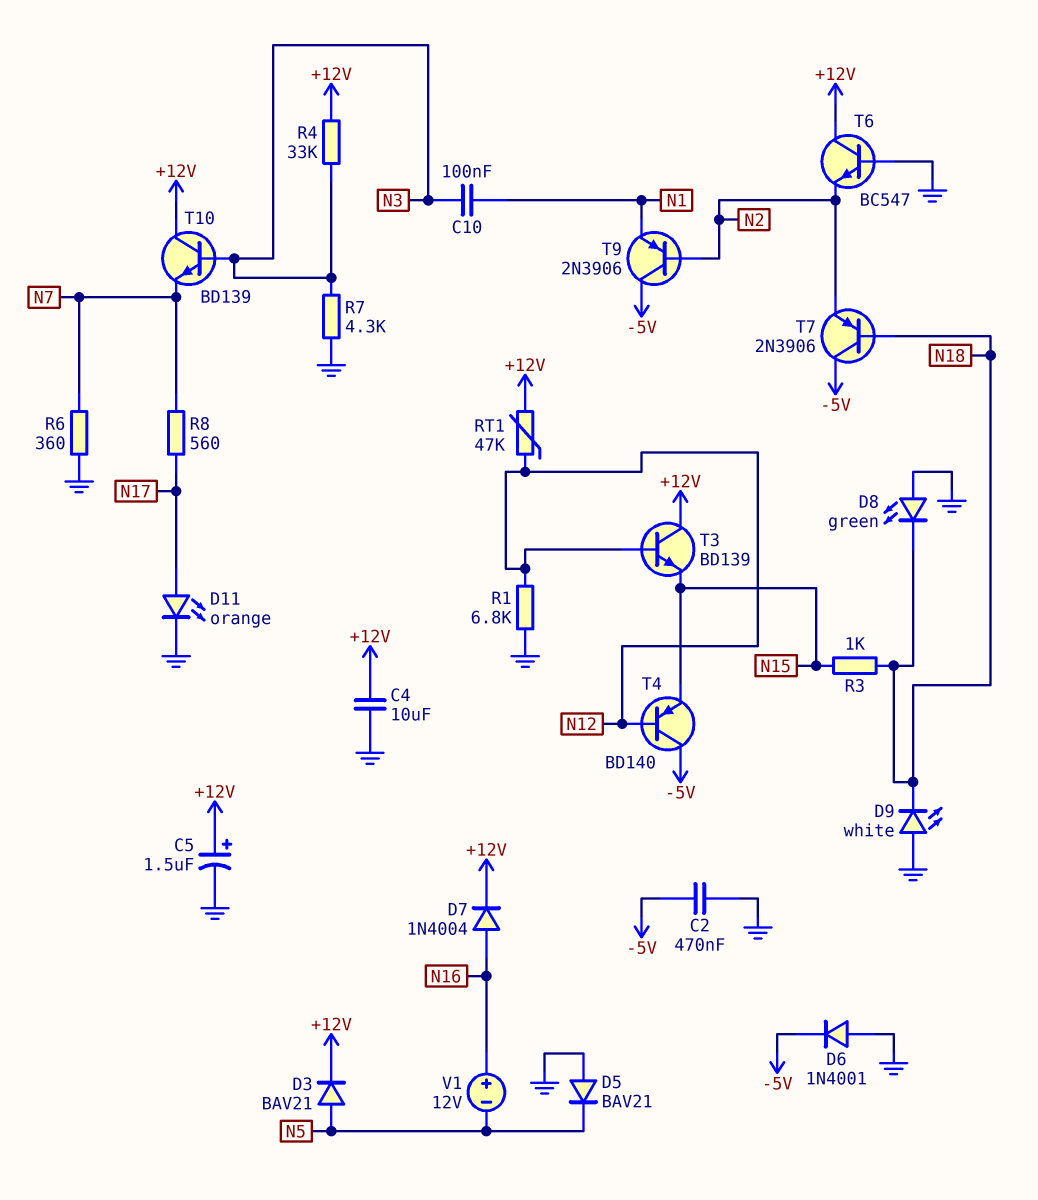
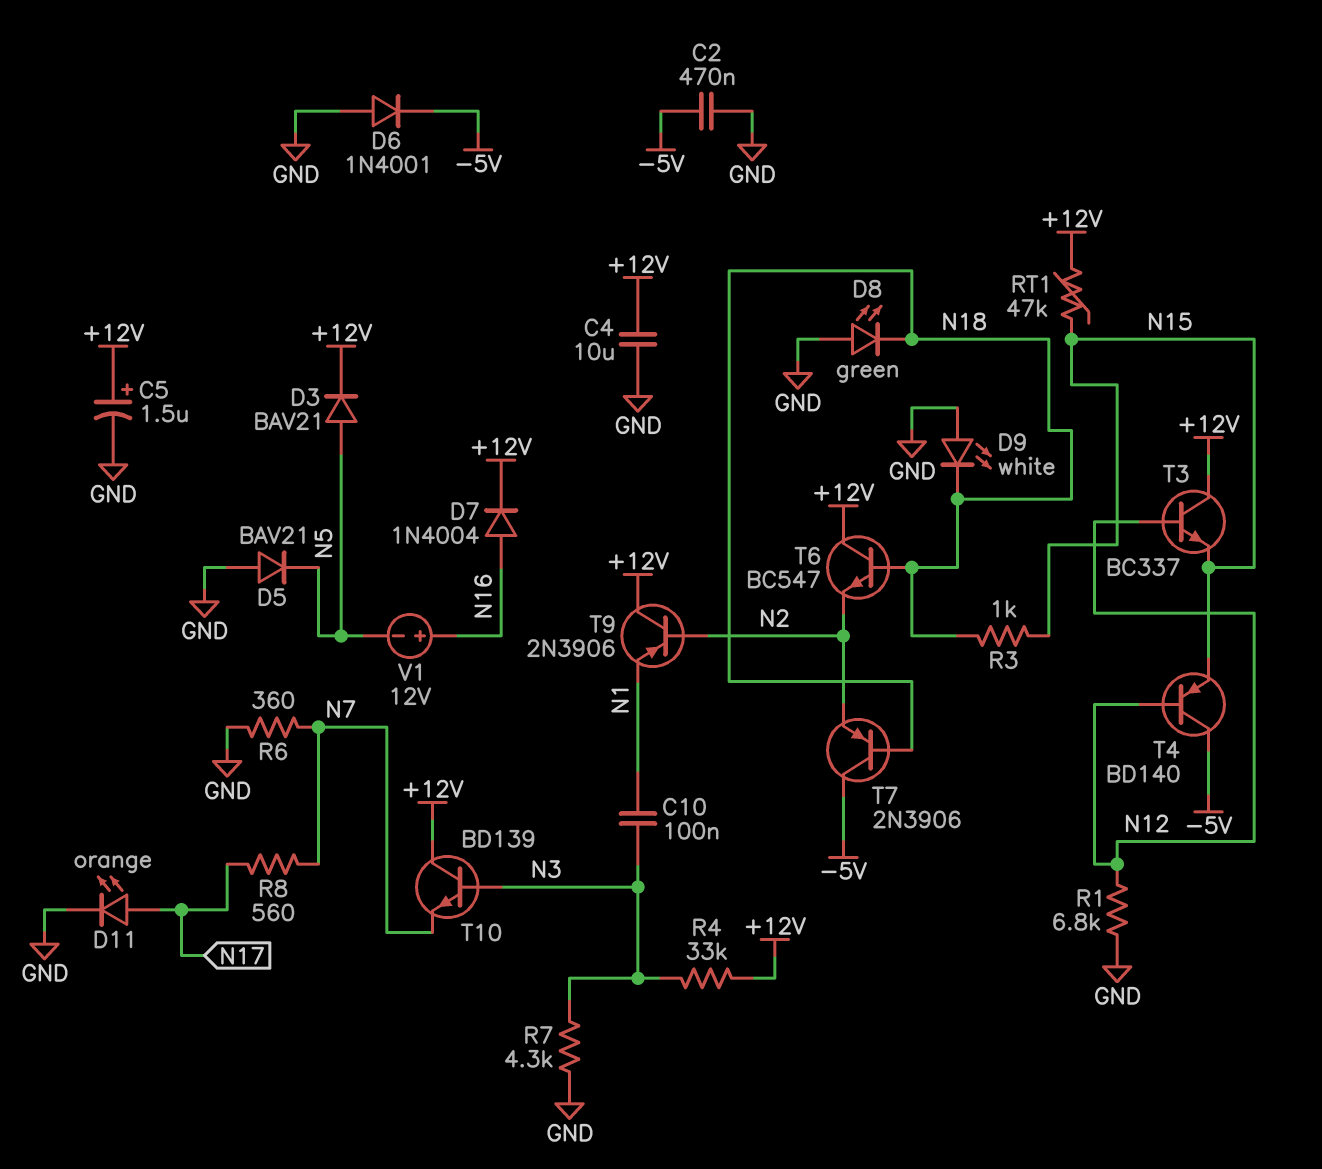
RT1: 47k (+12V, N12) -> 47k (+12V, N15)
T3: NPN BD139 (B N12, C +12V, E N15) -> NPN BC337 (B N12, C +12V, E N15)
T6: NPN BC547 (B GND, C +12V, E N2) -> NPN BC547 (B N18, C +12V, E N2)
T9: PNP 2N3906 (B N2, C -5V, E N1) -> PNP 2N3906 (B N2, C +12V, E N1)

